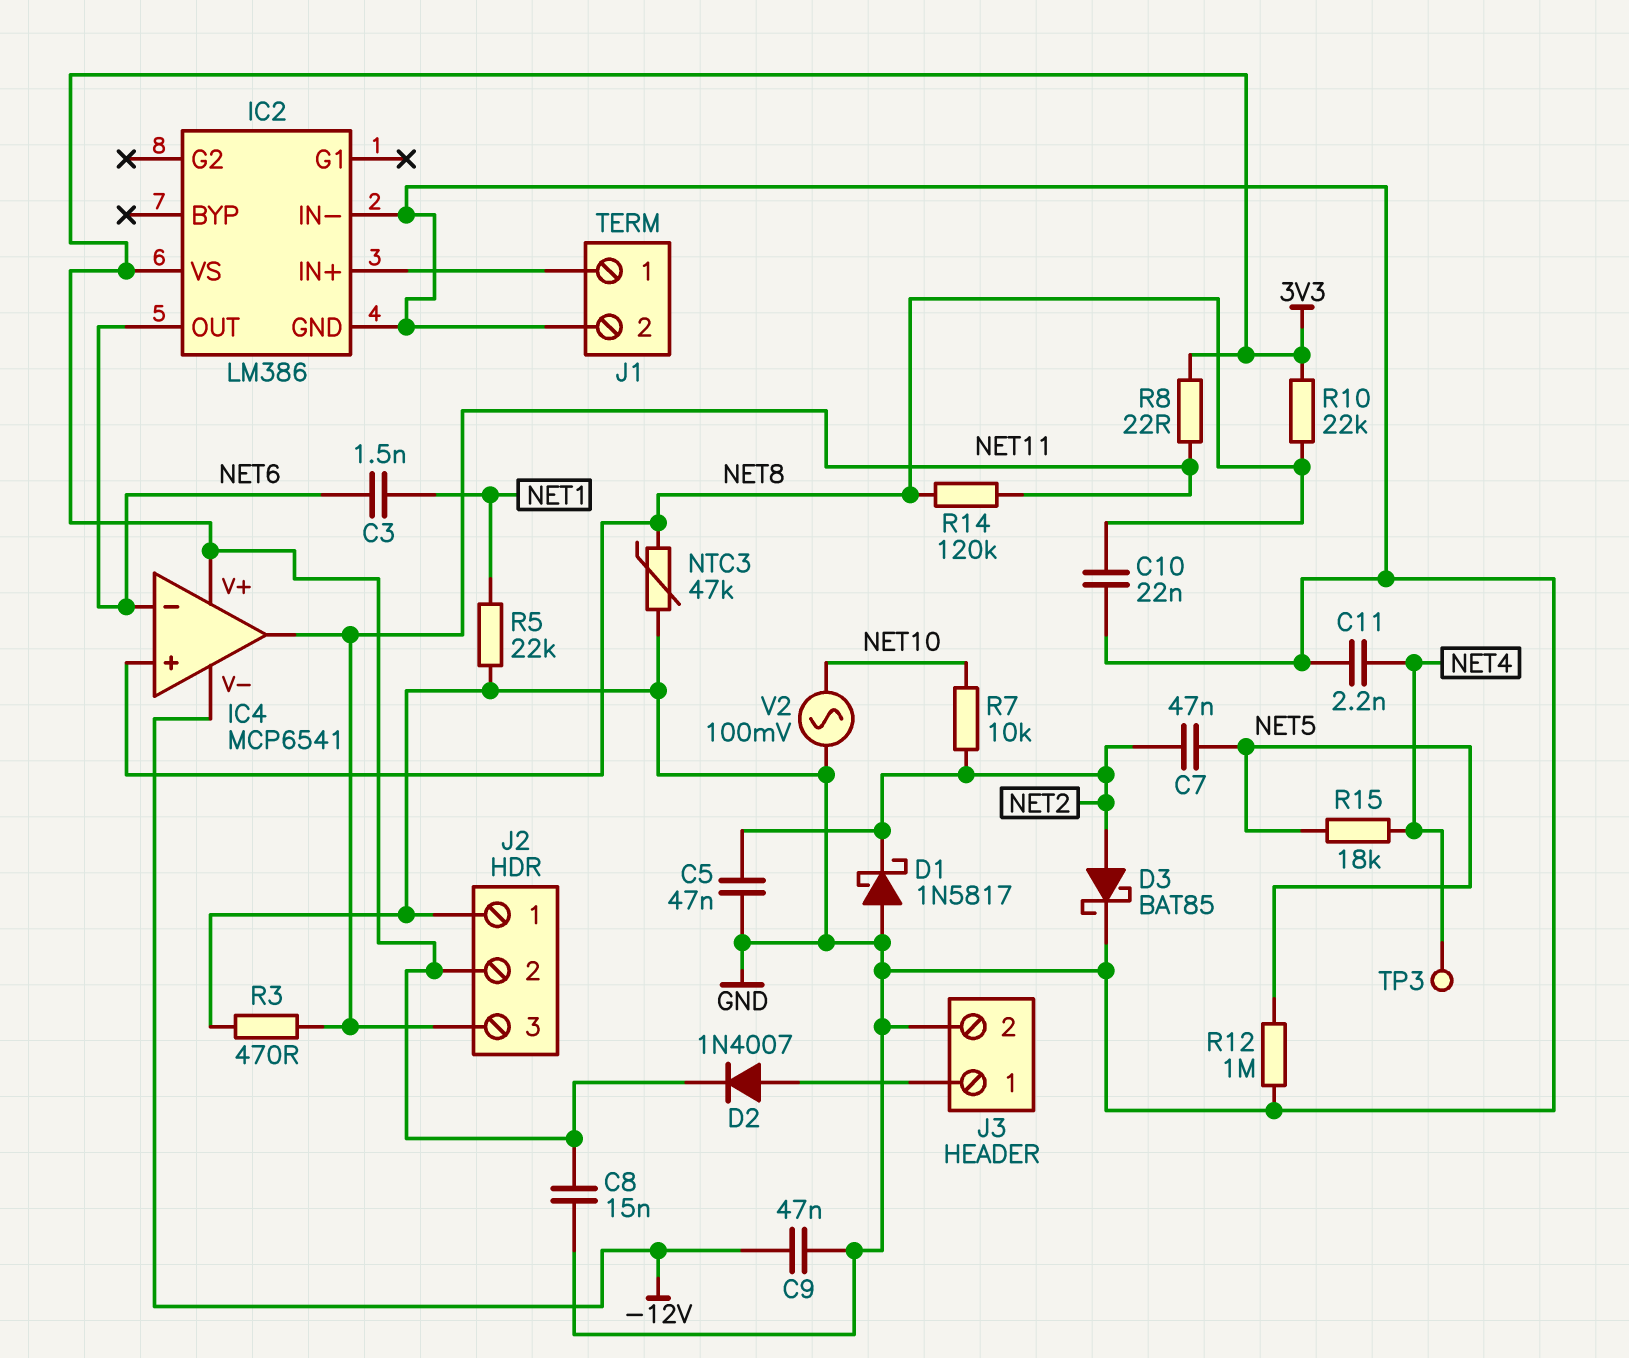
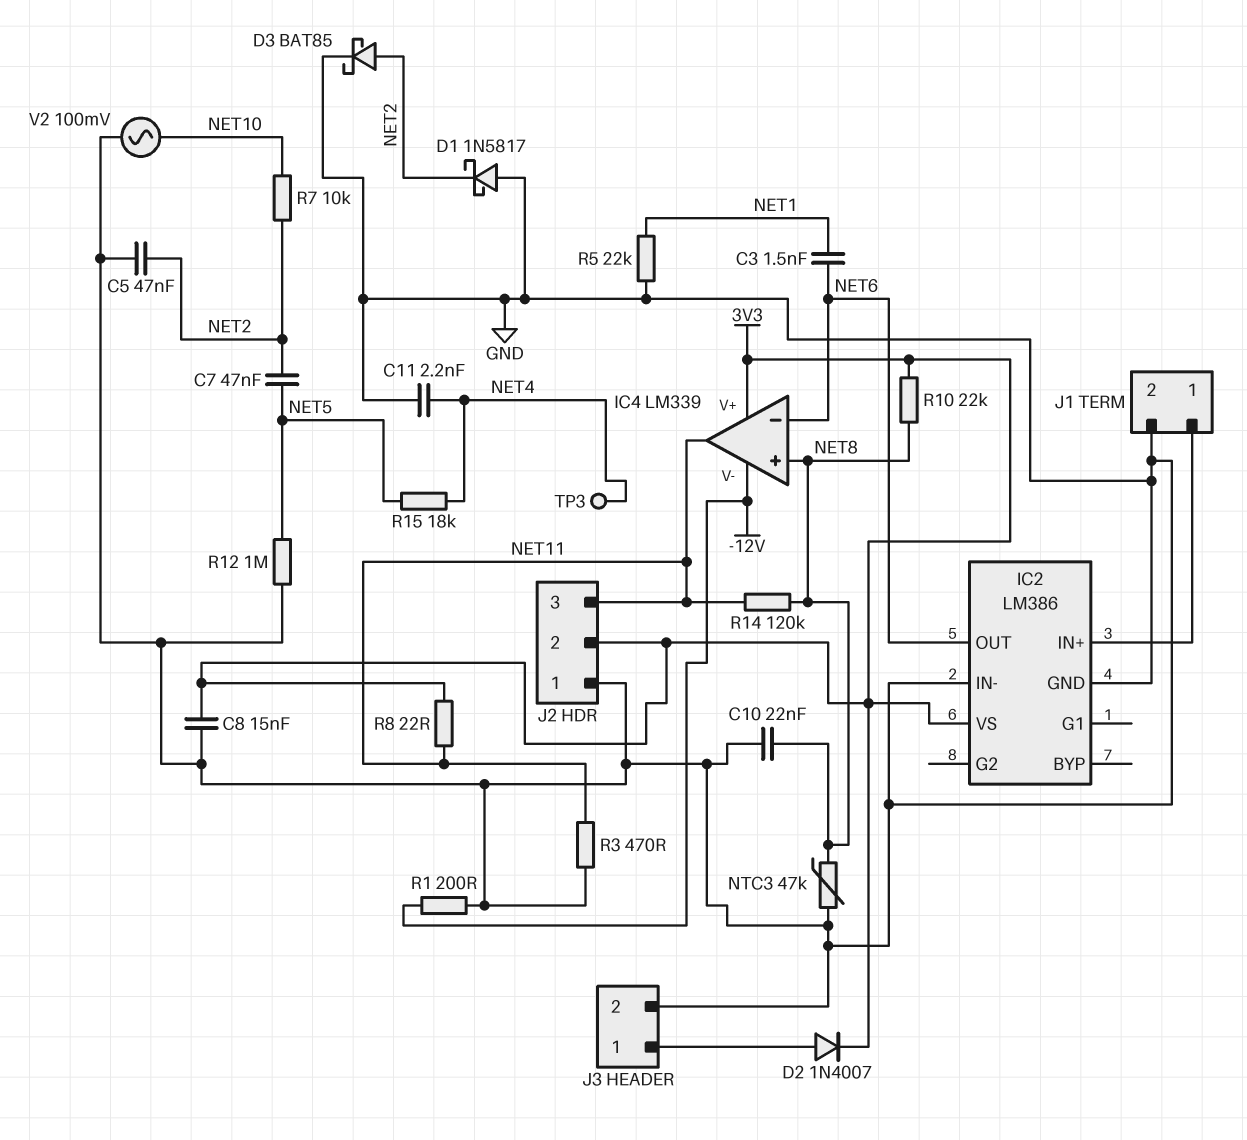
C9: 47nF (-12V, GND) -> none
IC4: MCP6541 -> LM339
R1: none -> 200 (-12V, GND)

